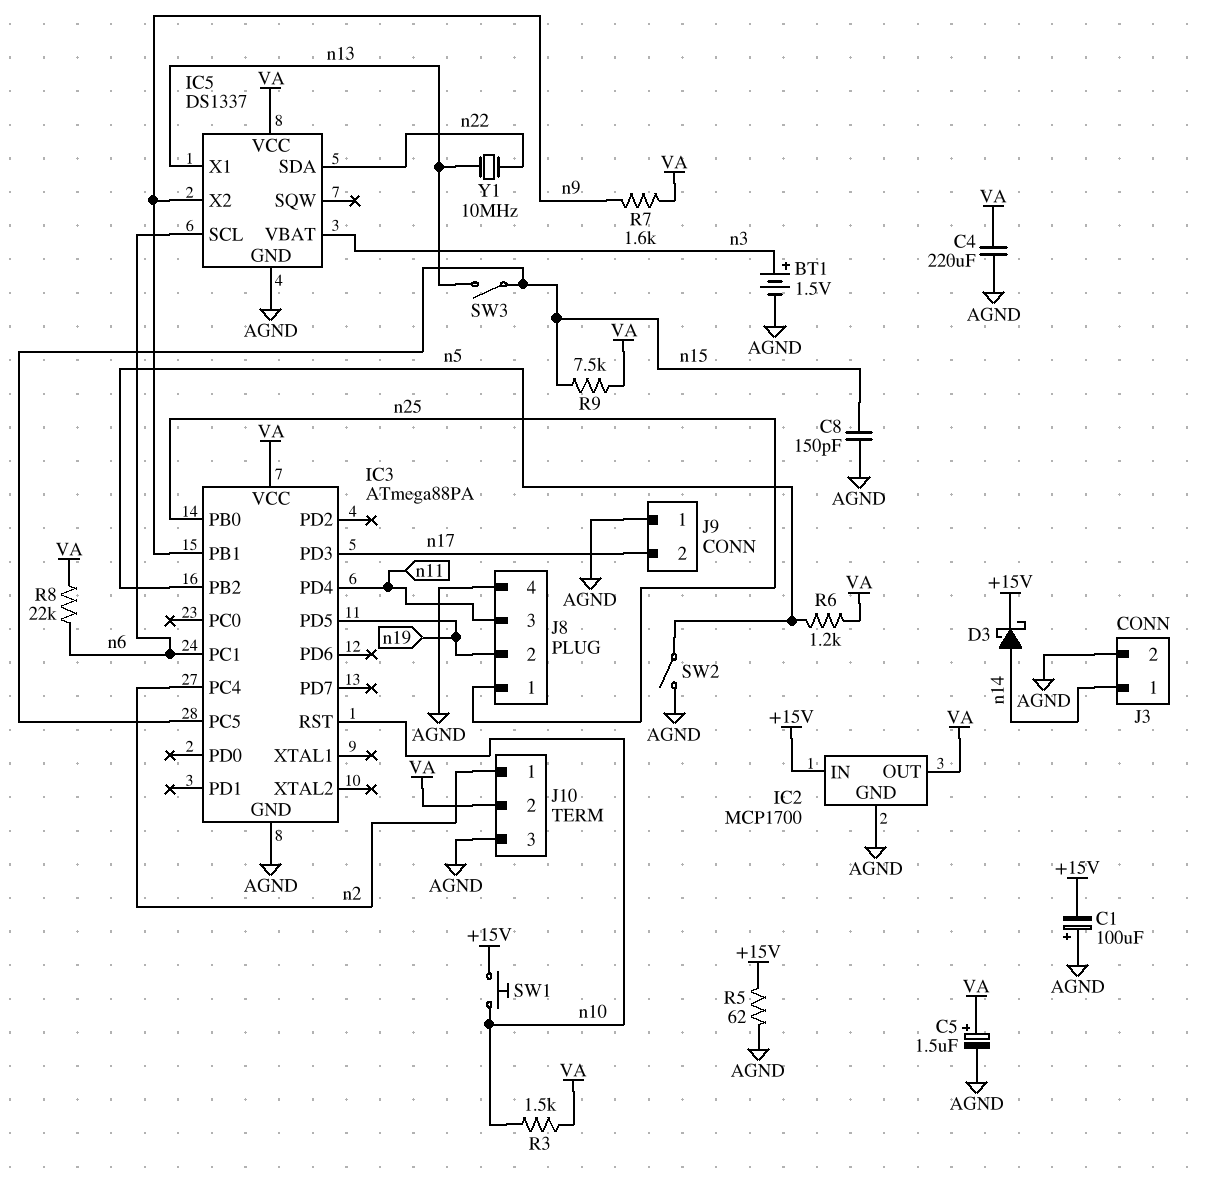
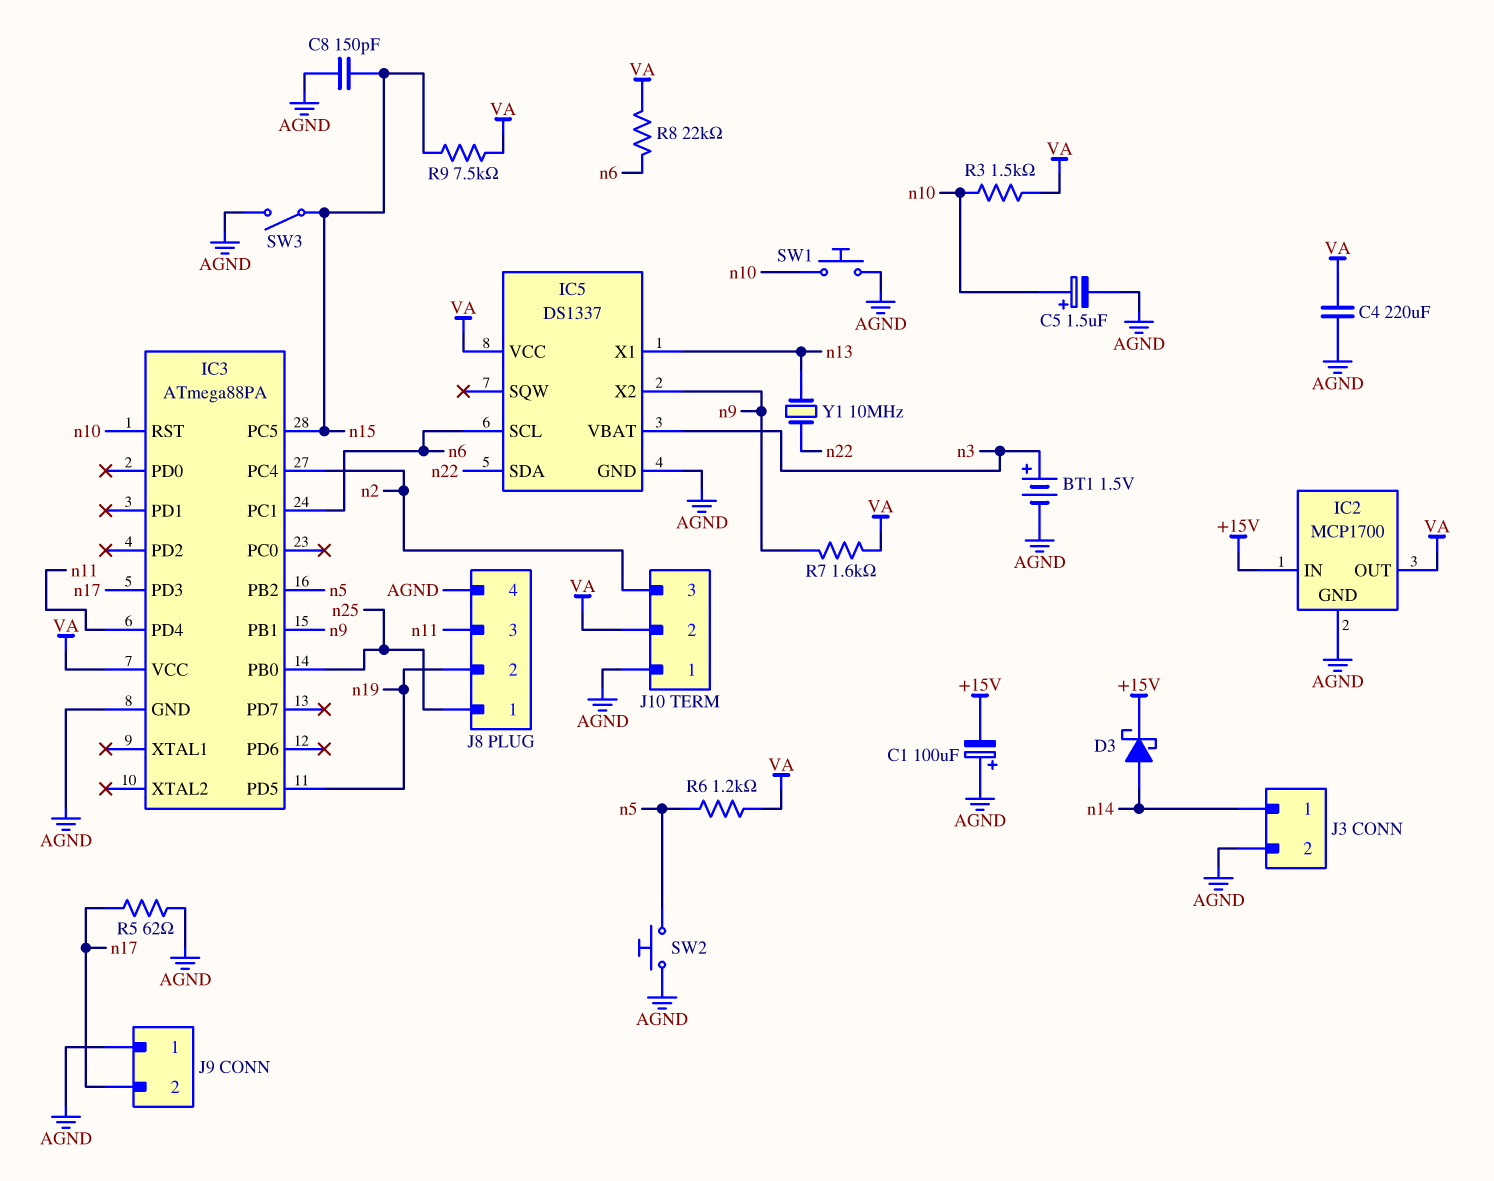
C5: 1.5uF (plus VA, minus AGND) -> 1.5uF (plus n10, minus AGND)
J10 pin 1: n2 -> AGND
J10 pin 3: AGND -> n2
R5: 62 (+15V, AGND) -> 62 (AGND, n17)
SW1: button (+15V, n10) -> button (AGND, n10)
SW2: switch (AGND, n5) -> button (AGND, n5)
SW3: switch (n13, n15) -> switch (AGND, n15)

